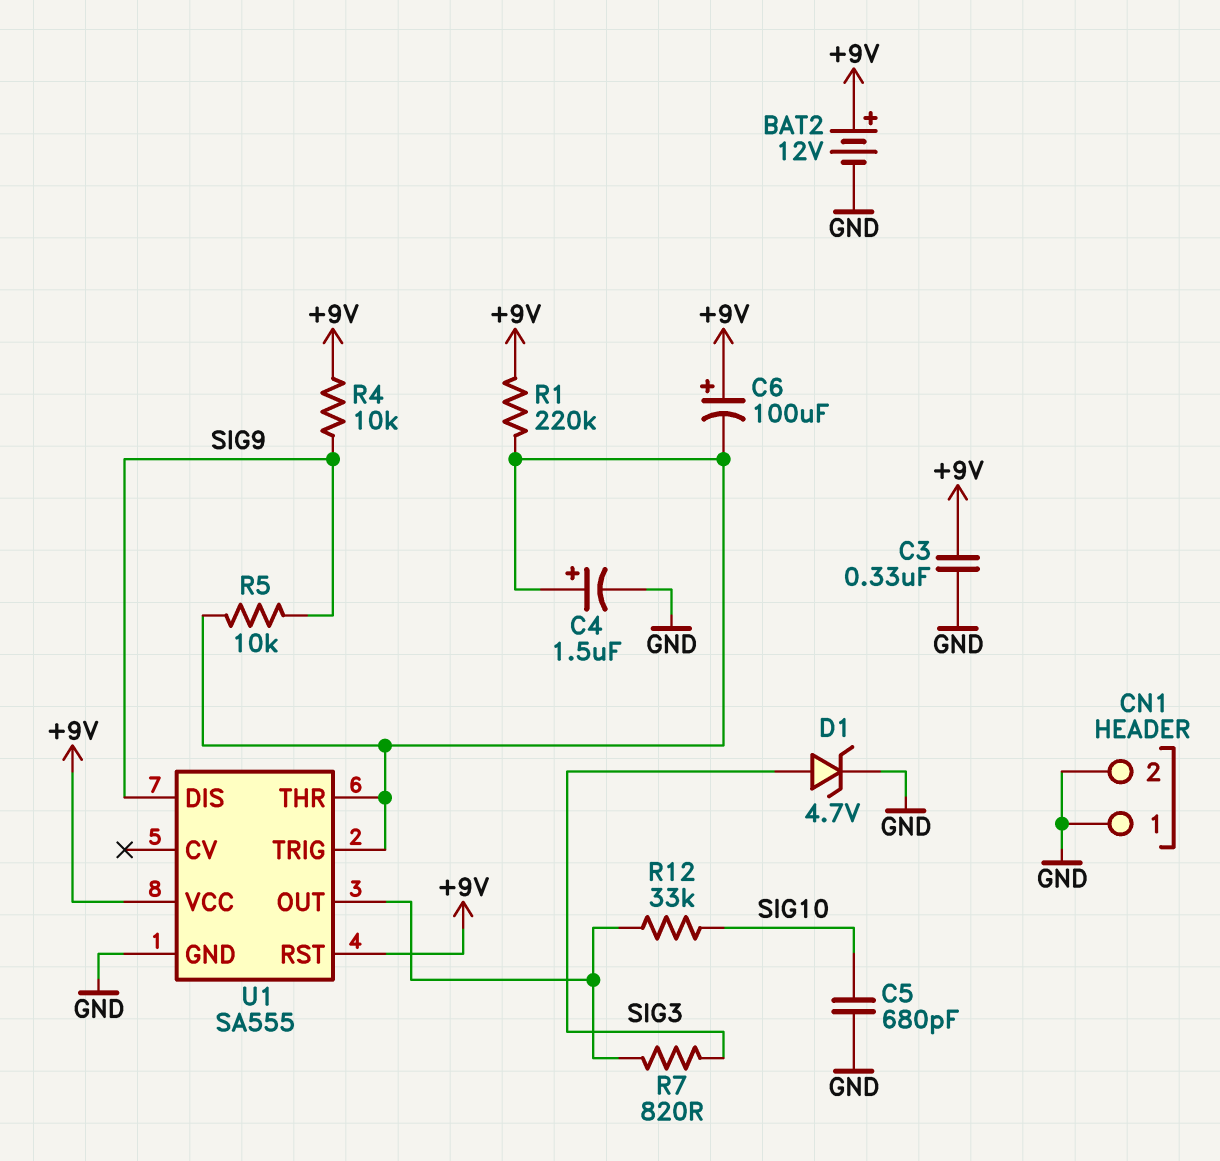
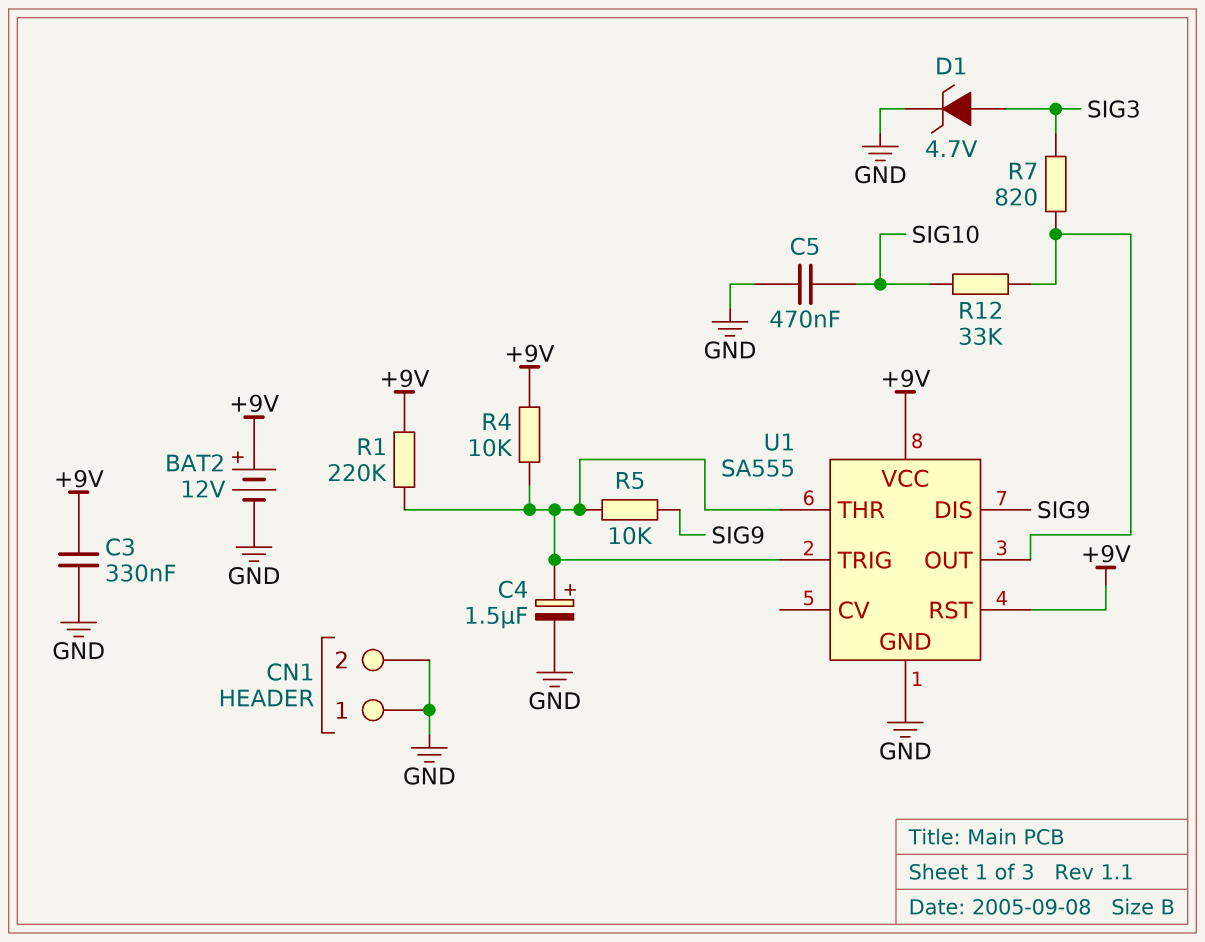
C5: 680pF (GND, SIG10) -> 470nF (GND, SIG10)
C6: 100uF (plus +9V, minus U1/THR) -> none
R4: 10k (+9V, SIG9) -> 10k (+9V, U1/THR)

